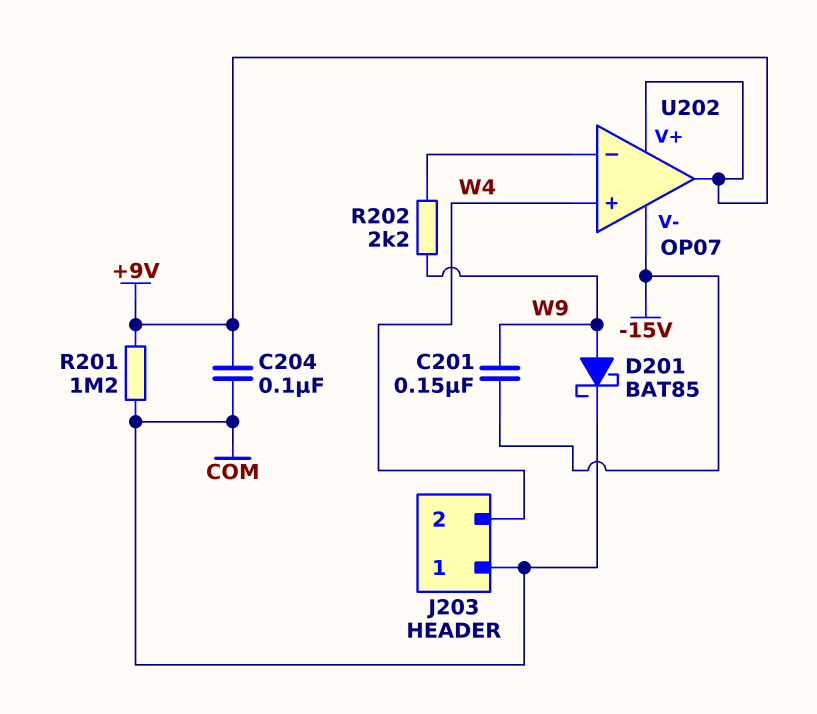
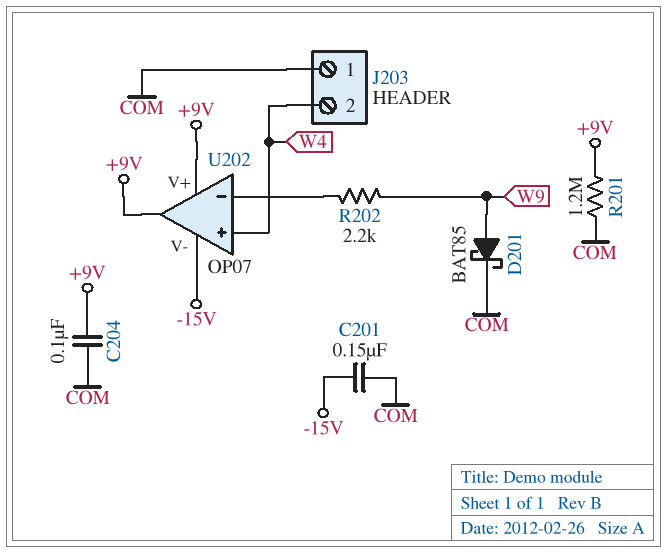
C201: 150nF (-15V, W9) -> 150nF (-15V, COM)

